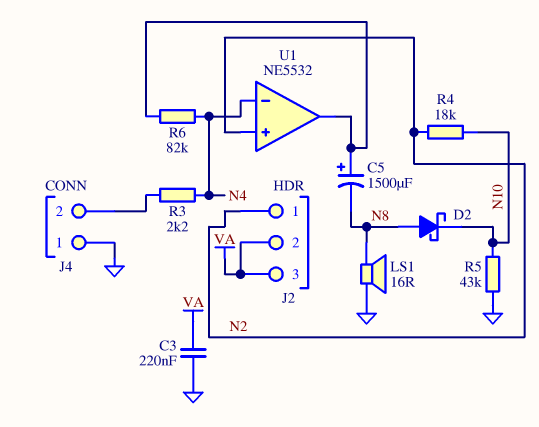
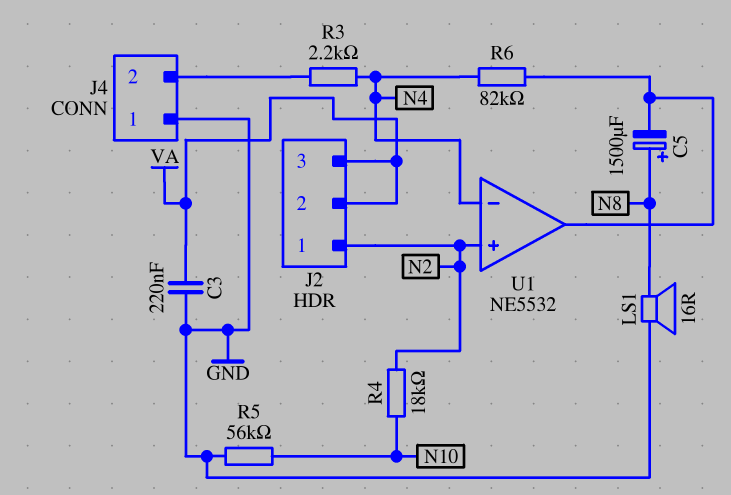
C5: 1500uF (plus U1/out, minus N8) -> 1500uF (plus N8, minus U1/out)
D2: schottky (A N8, K N10) -> none
R5: 43k (GND, N10) -> 56k (GND, N10)

